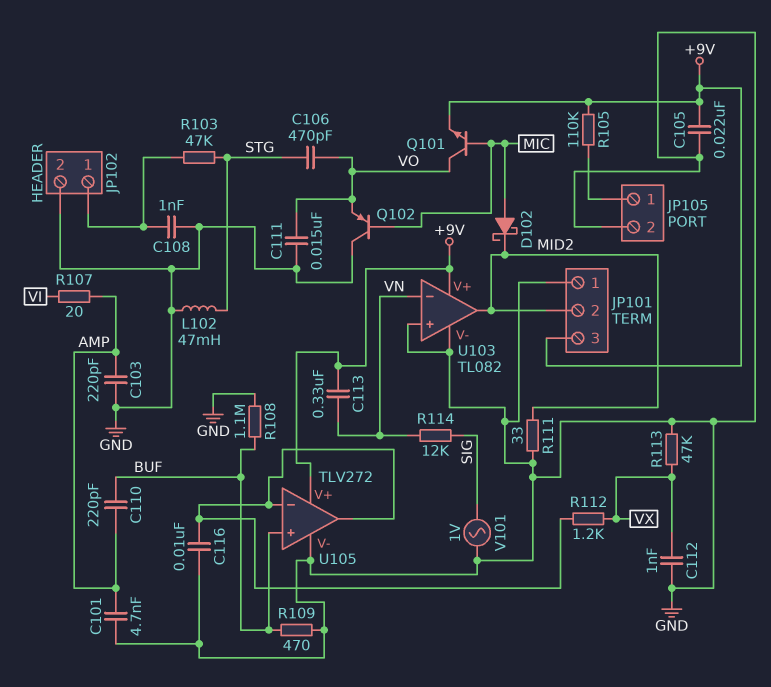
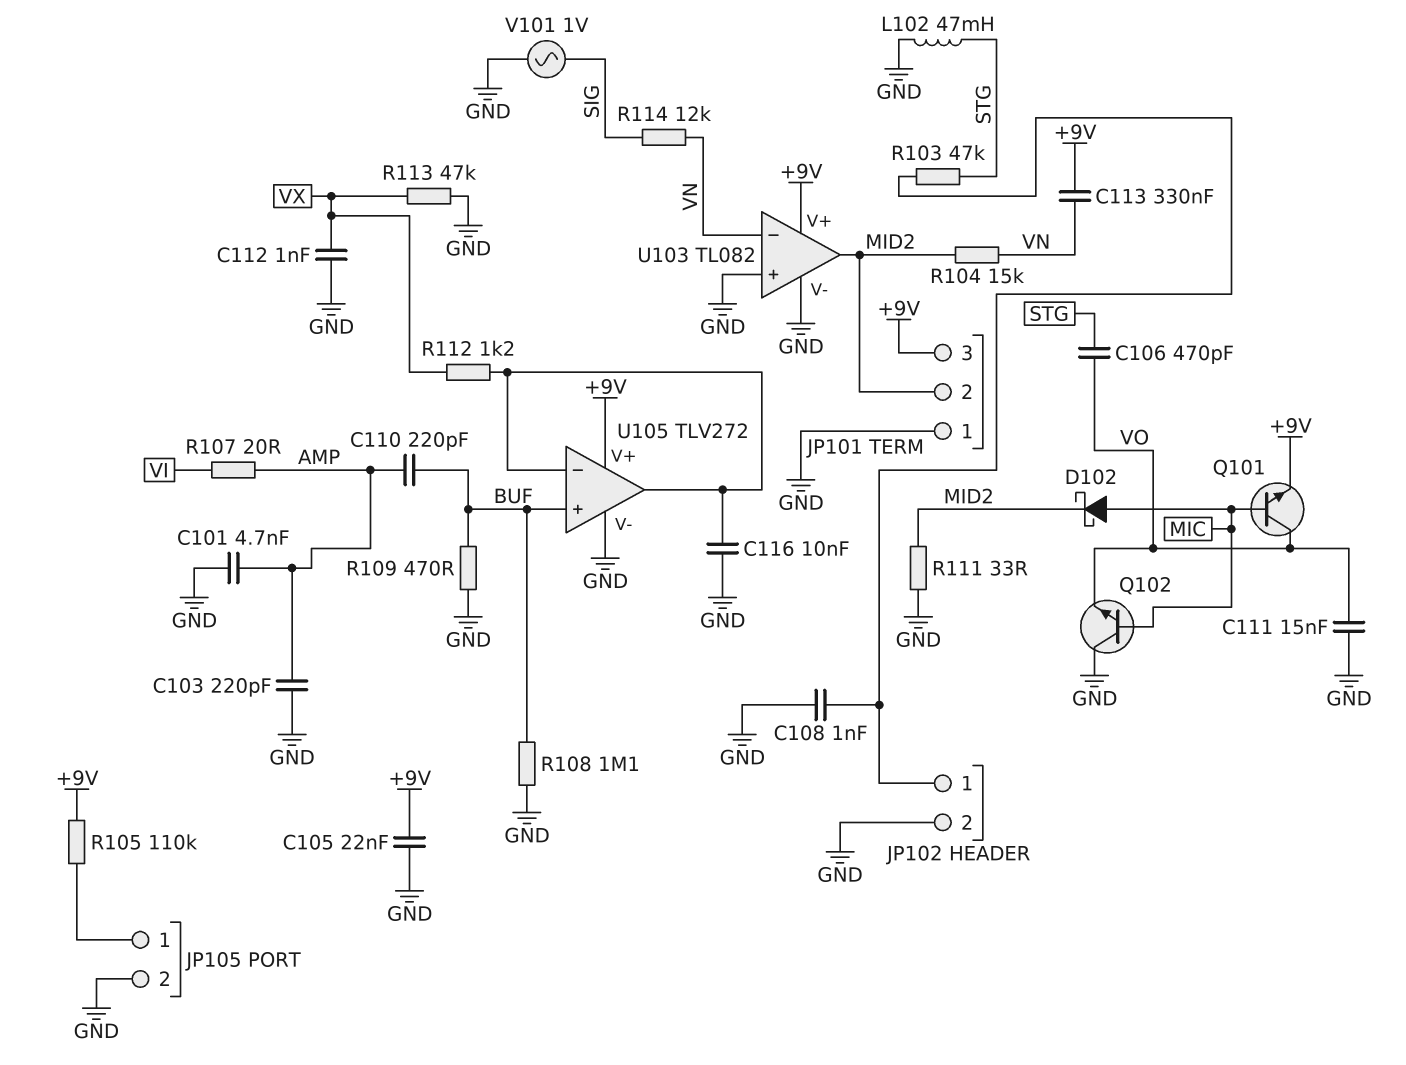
Q102: PNP (B MIC, C GND, E VO) -> NPN (B MIC, C GND, E VO)
R104: none -> 15k (MID2, VN)

